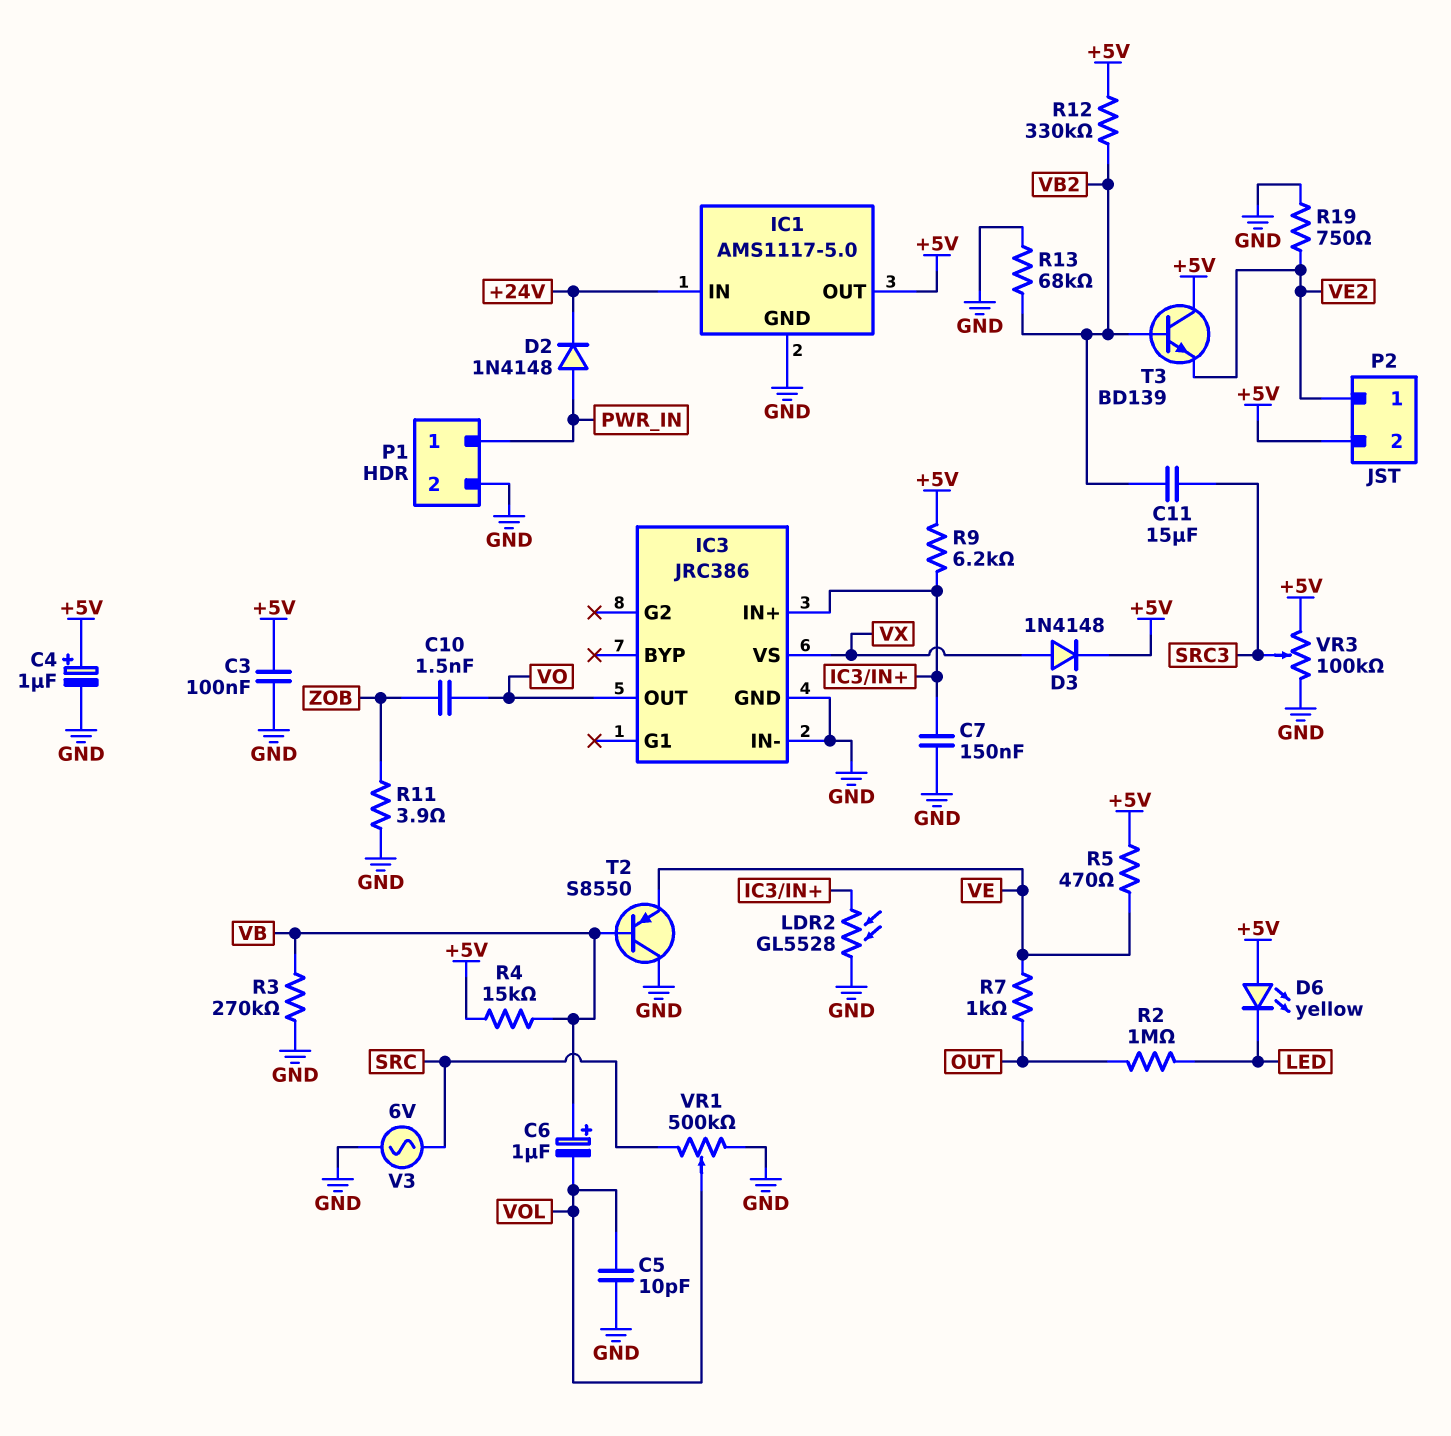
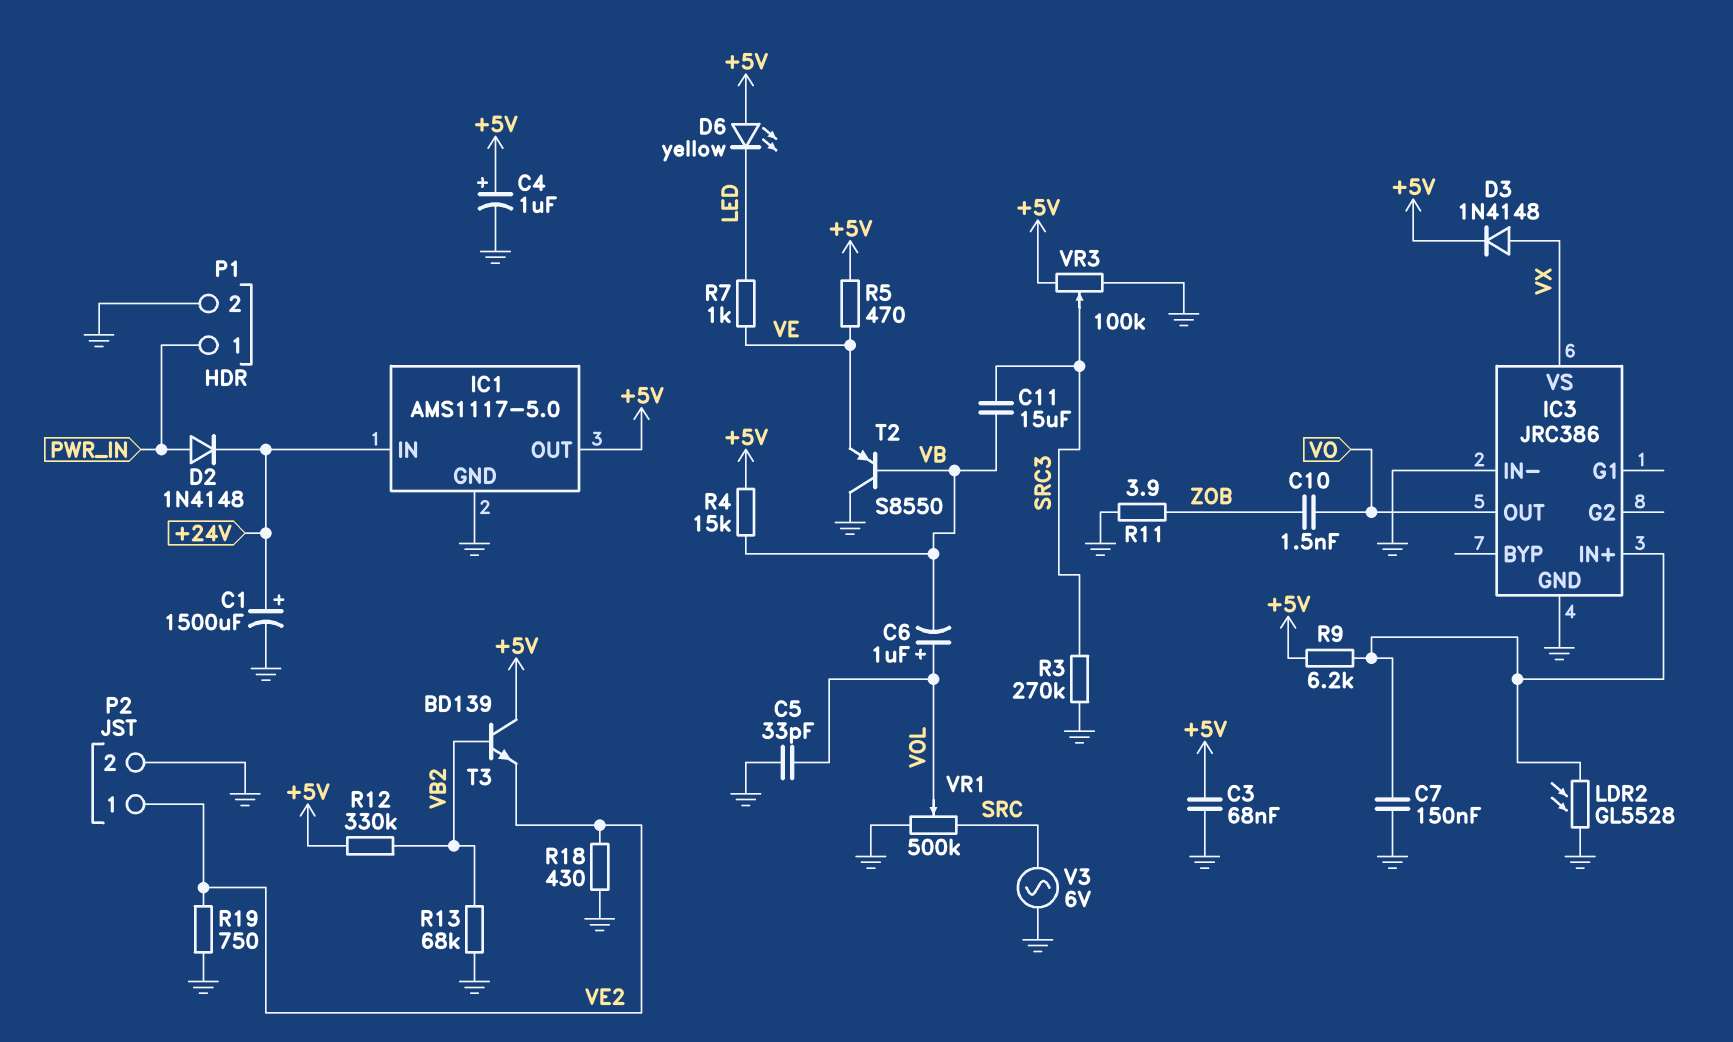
C1: none -> 1500uF (plus +24V, minus GND)
C3: 100nF (+5V, GND) -> 68nF (+5V, GND)
C5: 10pF (GND, VOL) -> 33pF (GND, VOL)
C6: 1uF (plus VB, minus VOL) -> 1uF (plus VOL, minus VB)
C11: 15uF (SRC3, VB2) -> 15uF (SRC3, VB)
P2 pin 2: +5V -> GND
R2: 1M (LED, OUT) -> none
R3: 270k (GND, VB) -> 270k (GND, SRC3)
R7: 1k (OUT, VE) -> 1k (LED, VE)
R18: none -> 430 (GND, VE2)

